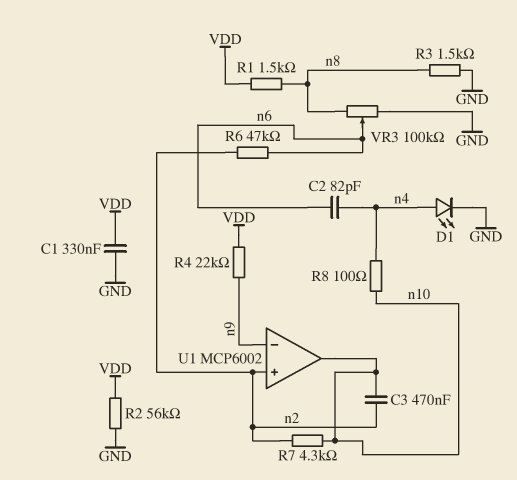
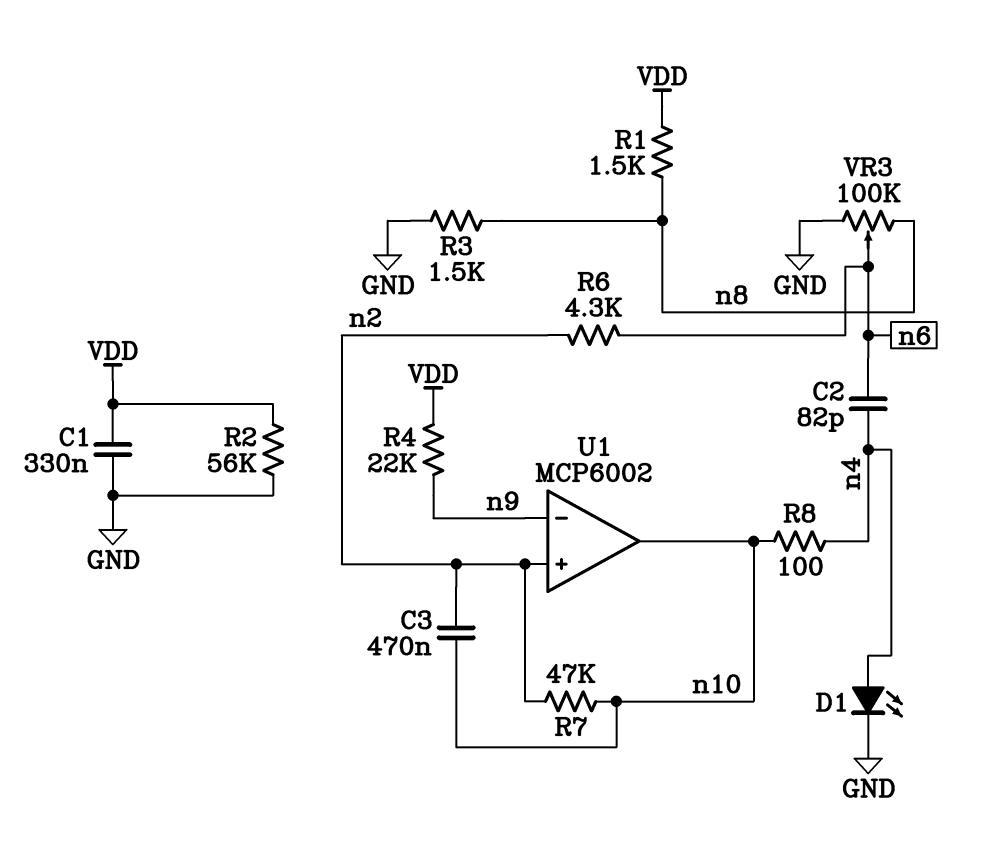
R6: 47k (n2, n6) -> 4.3k (n2, n6)
R7: 4.3k (n2, n10) -> 47k (n2, n10)

